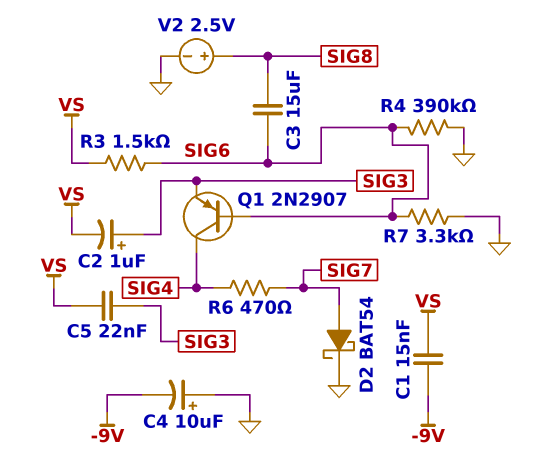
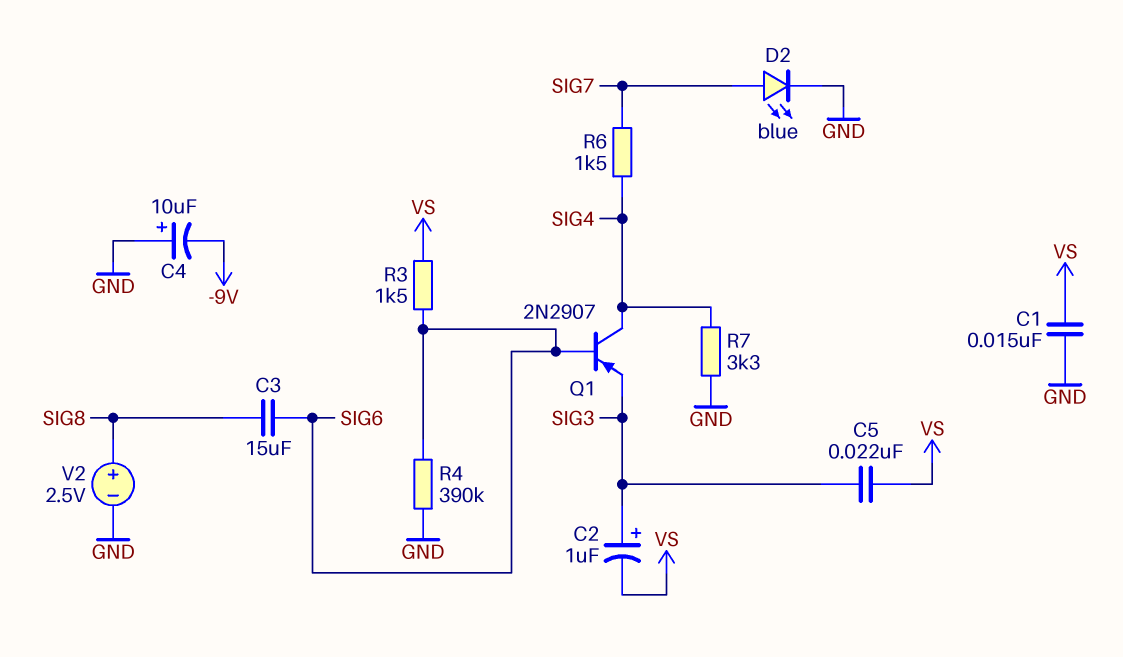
C1: 15nF (-9V, VS) -> 15nF (GND, VS)
D2: schottky BAT54 (A SIG7, K GND) -> LED blue (A SIG7, K GND)
R6: 470 (SIG4, SIG7) -> 1.5k (SIG4, SIG7)
R7: 3.3k (GND, SIG6) -> 3.3k (GND, SIG4)

